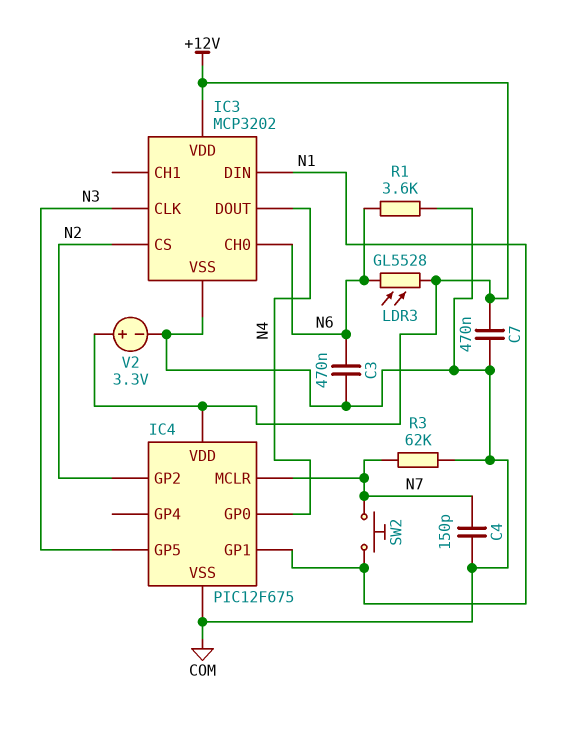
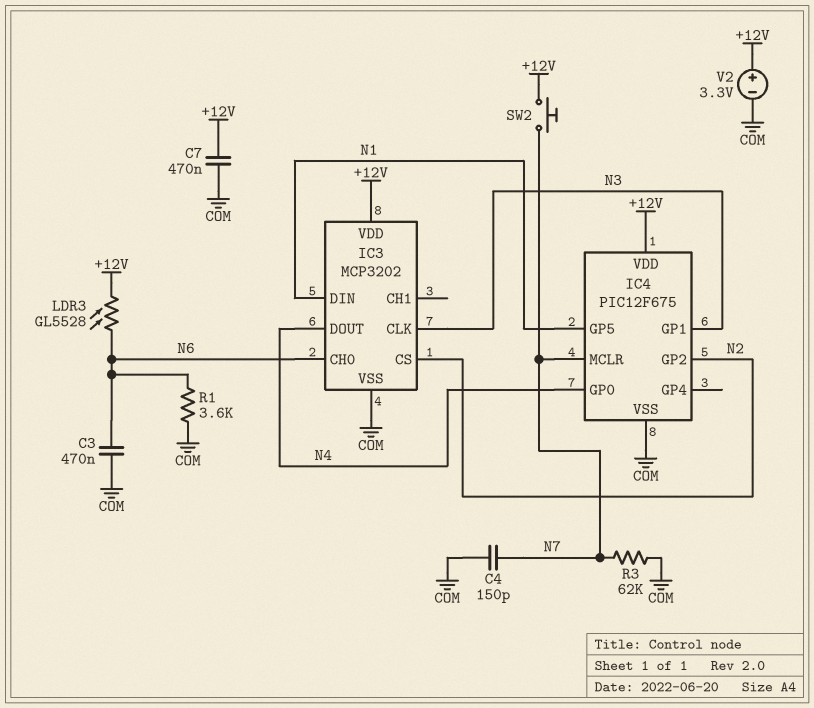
IC4 pin GP1: N1 -> N3
IC4 pin GP5: N3 -> N1
SW2: button (N1, N7) -> button (+12V, N7)

